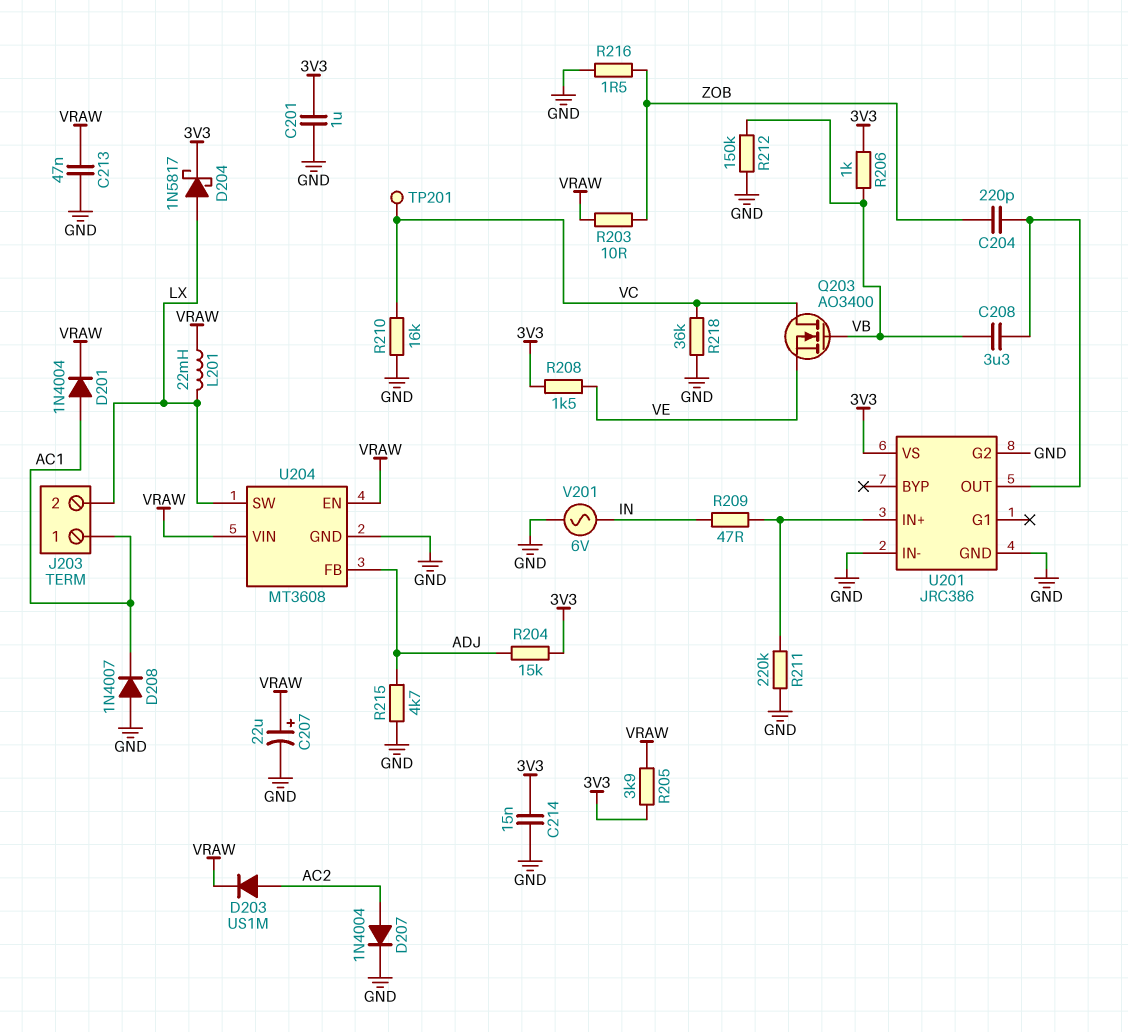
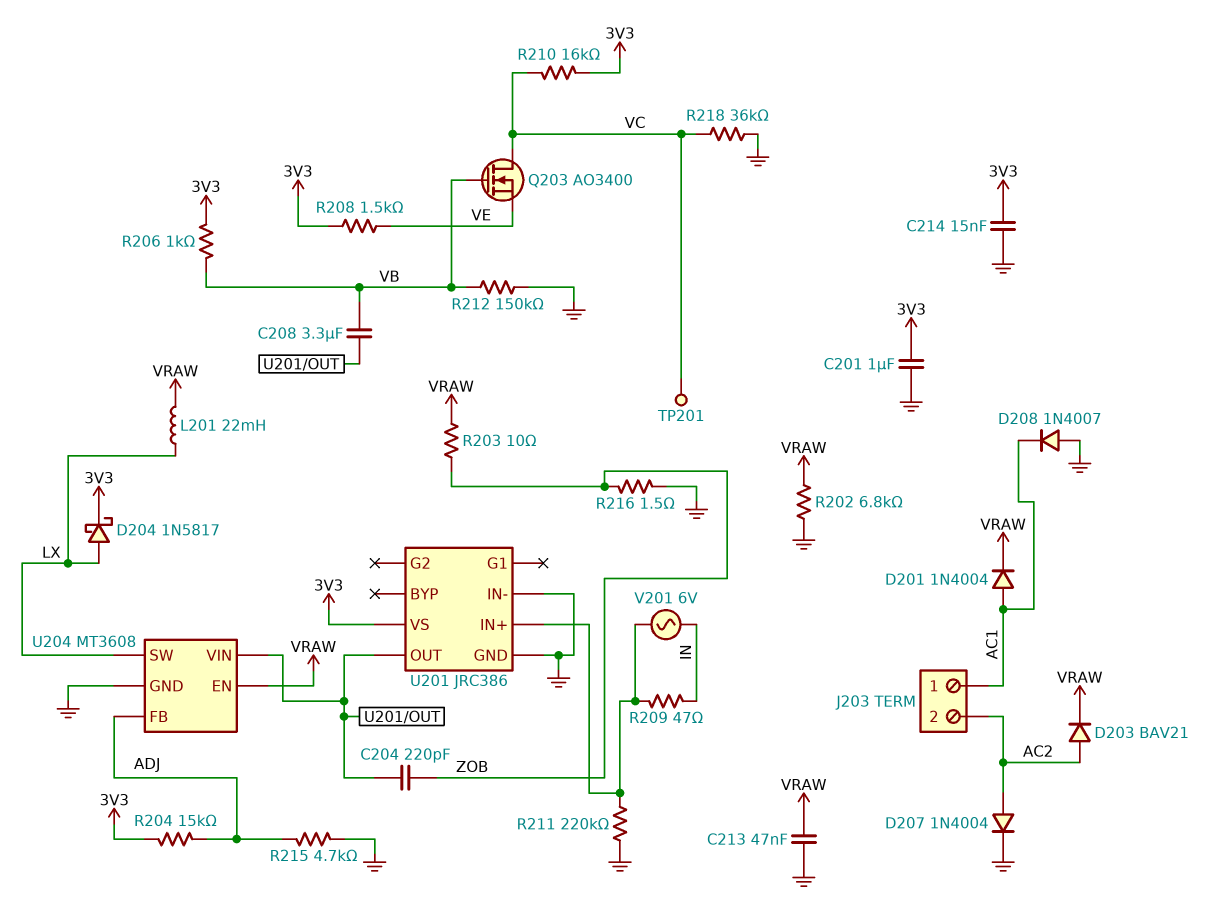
C207: 22uF (plus VRAW, minus GND) -> none
D203: diode US1M (A AC2, K VRAW) -> diode BAV21 (A AC2, K VRAW)
J203 pin 2: LX -> AC2
R202: none -> 6.8k (GND, VRAW)
R205: 3.9k (3V3, VRAW) -> none
R210: 16k (GND, VC) -> 16k (3V3, VC)
U201 pin G2: GND -> none
U204 pin VIN: VRAW -> U201/OUT
V201: AC 6V (GND, IN) -> AC 6V (IN, U201/IN+)

